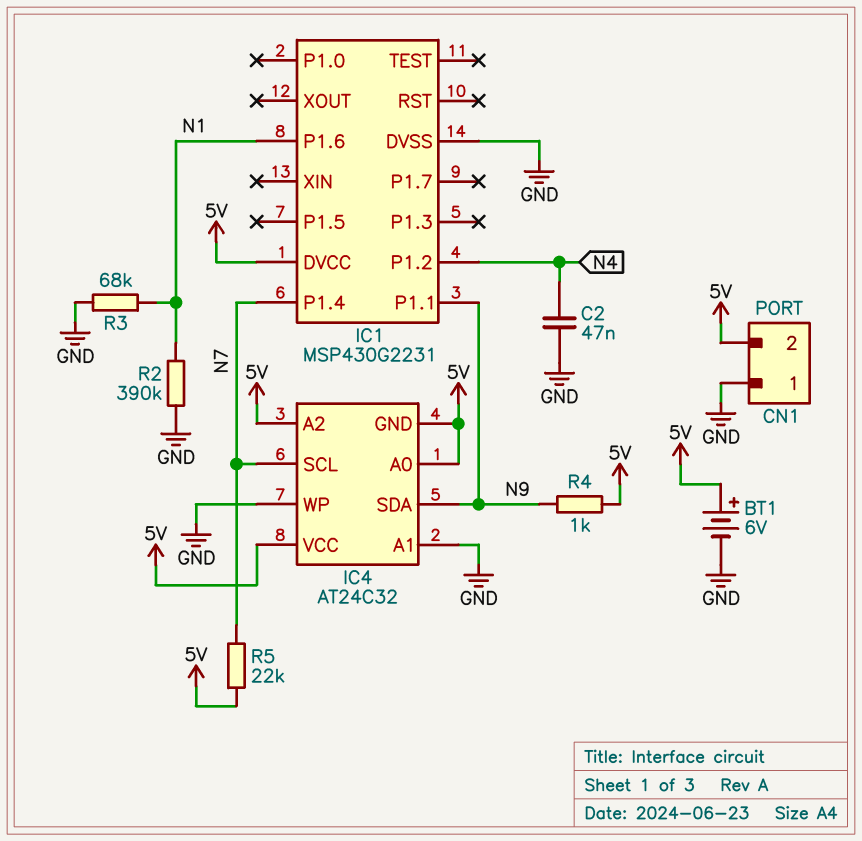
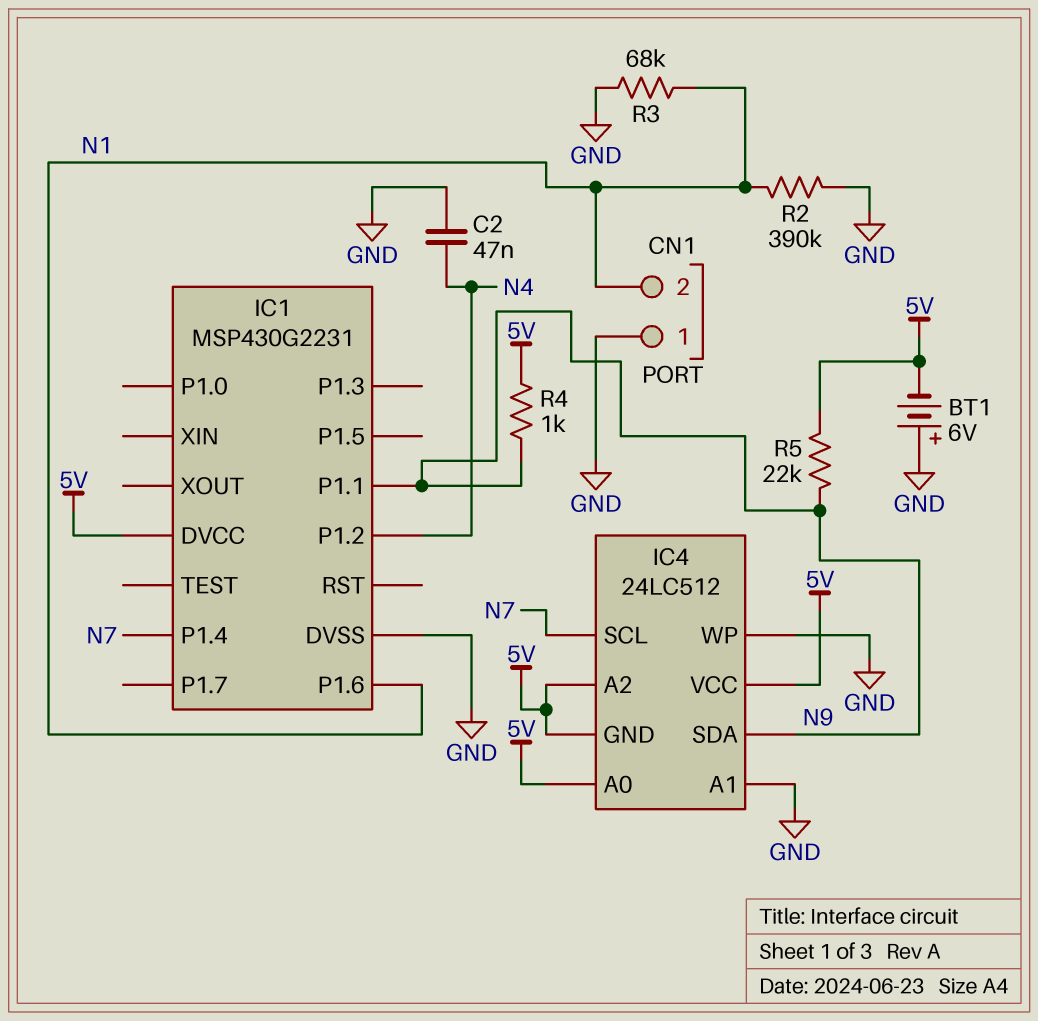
BT1: 6V (plus 5V, minus GND) -> 6V (plus GND, minus 5V)
CN1 pin 2: 5V -> N1
IC4: AT24C32 -> 24LC512
R5: 22k (5V, N7) -> 22k (5V, N9)

